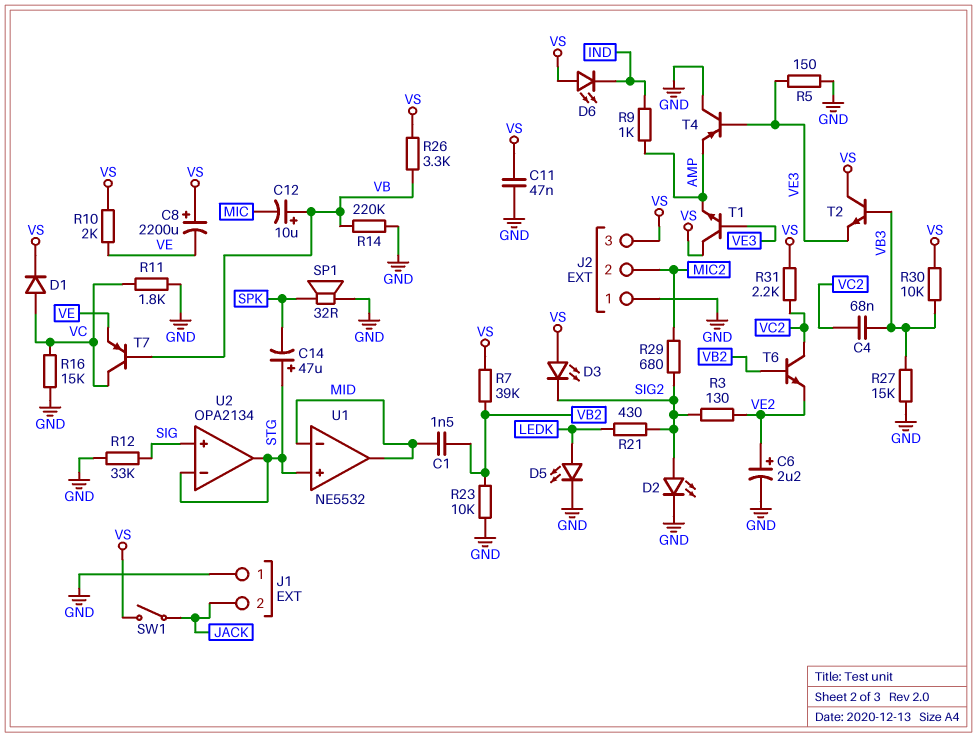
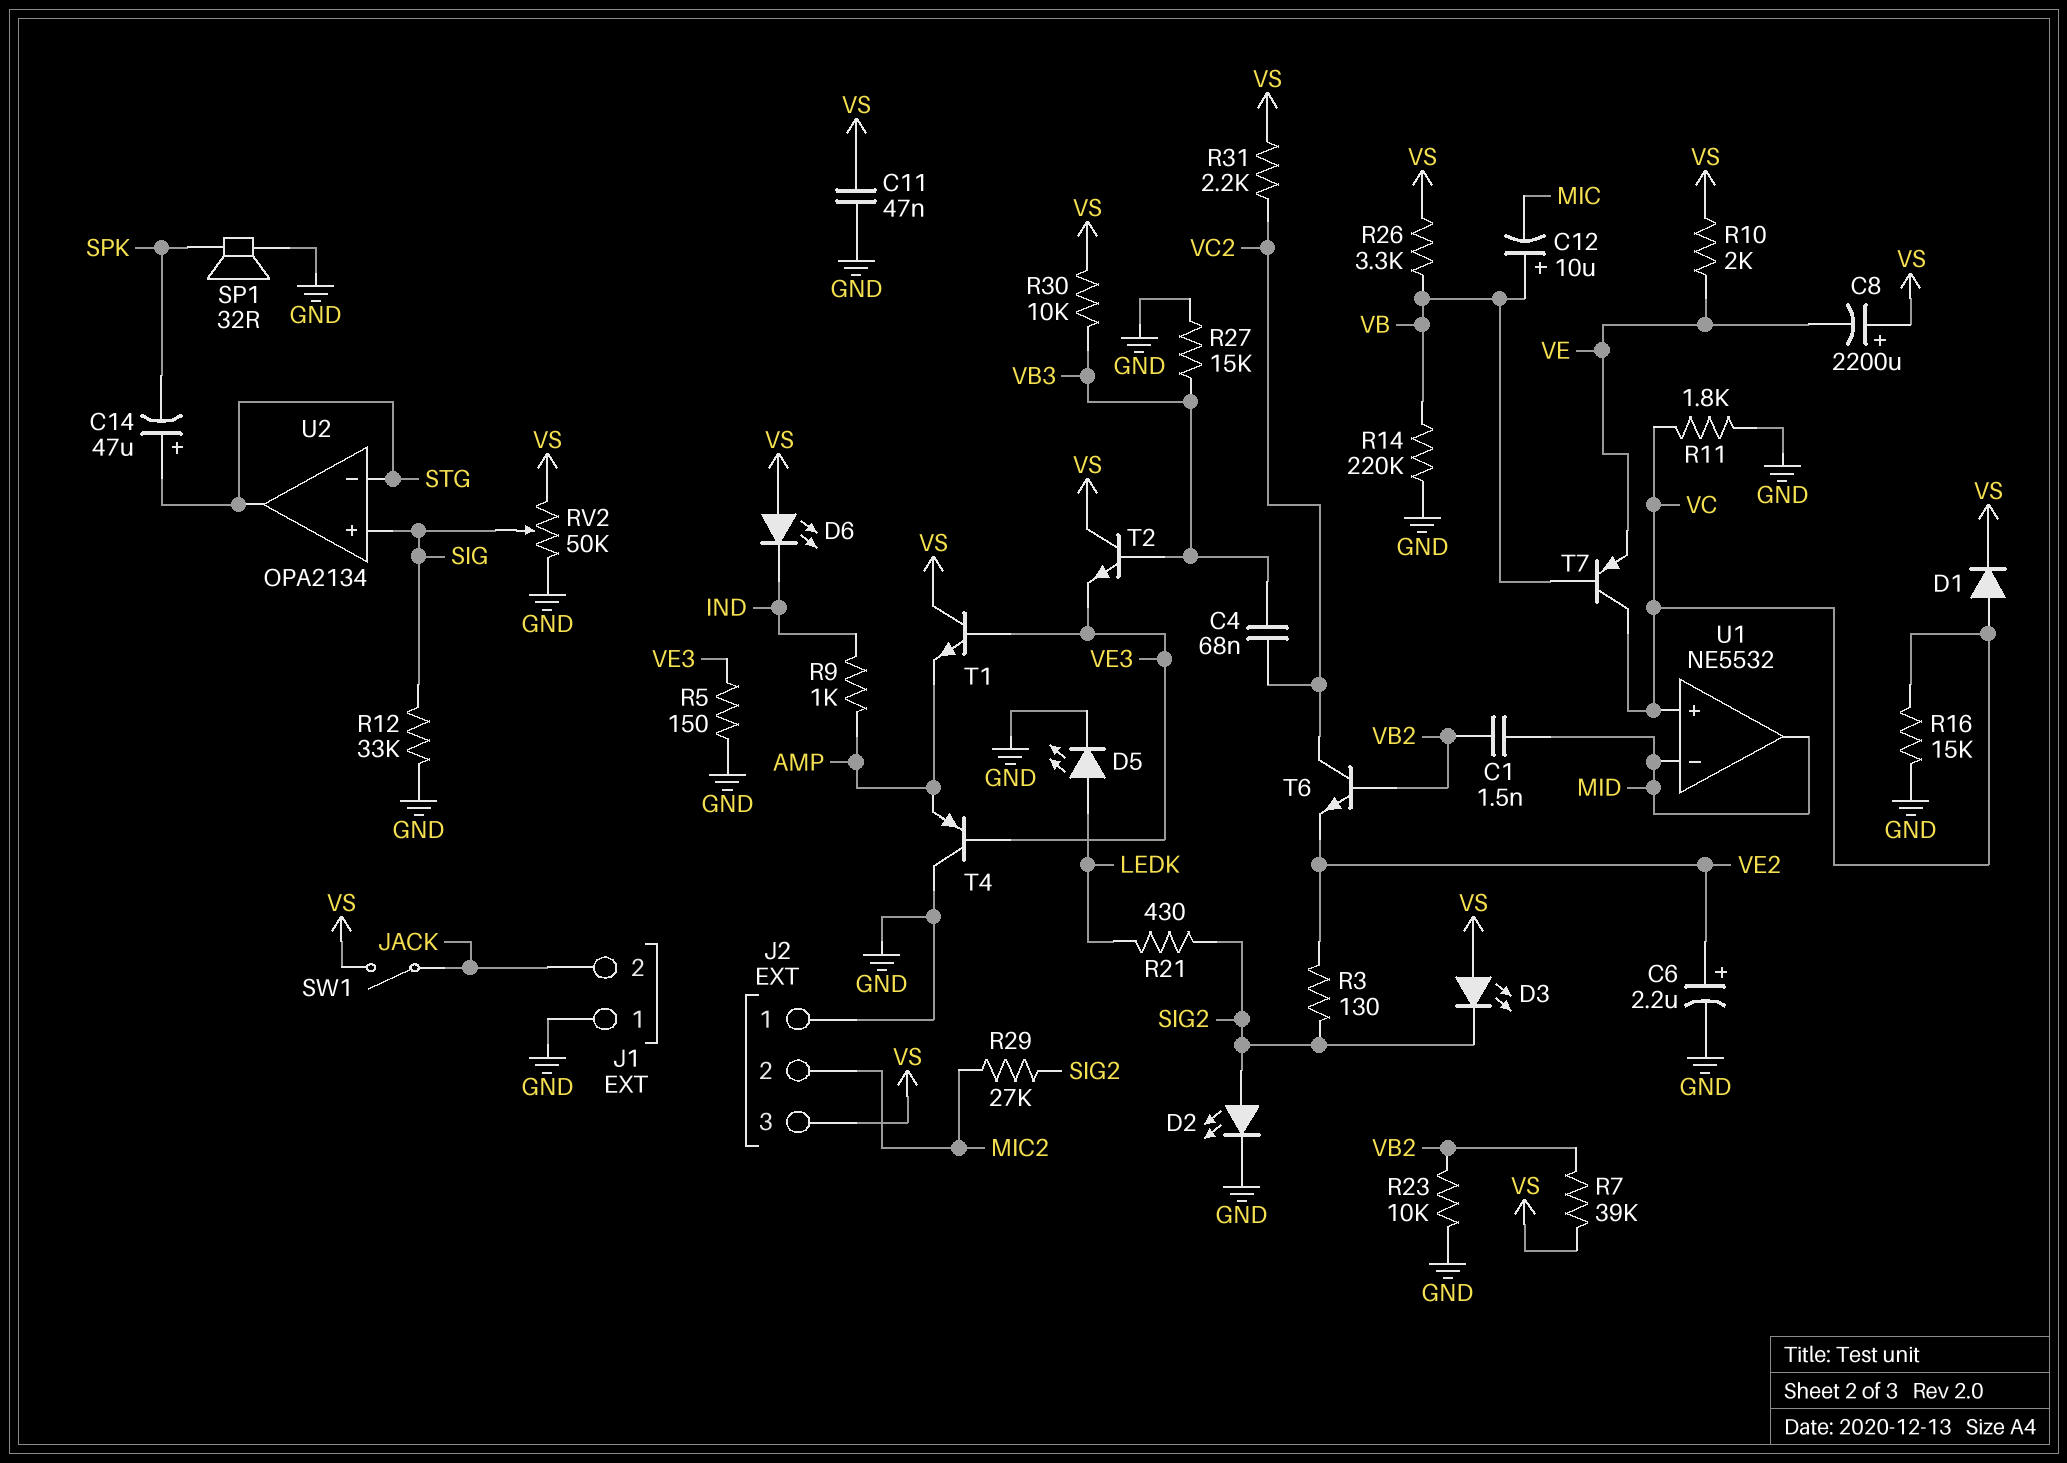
R29: 680 (MIC2, SIG2) -> 27k (MIC2, SIG2)
RV2: none -> 50k (GND, VS, wiper SIG)
U1 pin in+: STG -> VC

